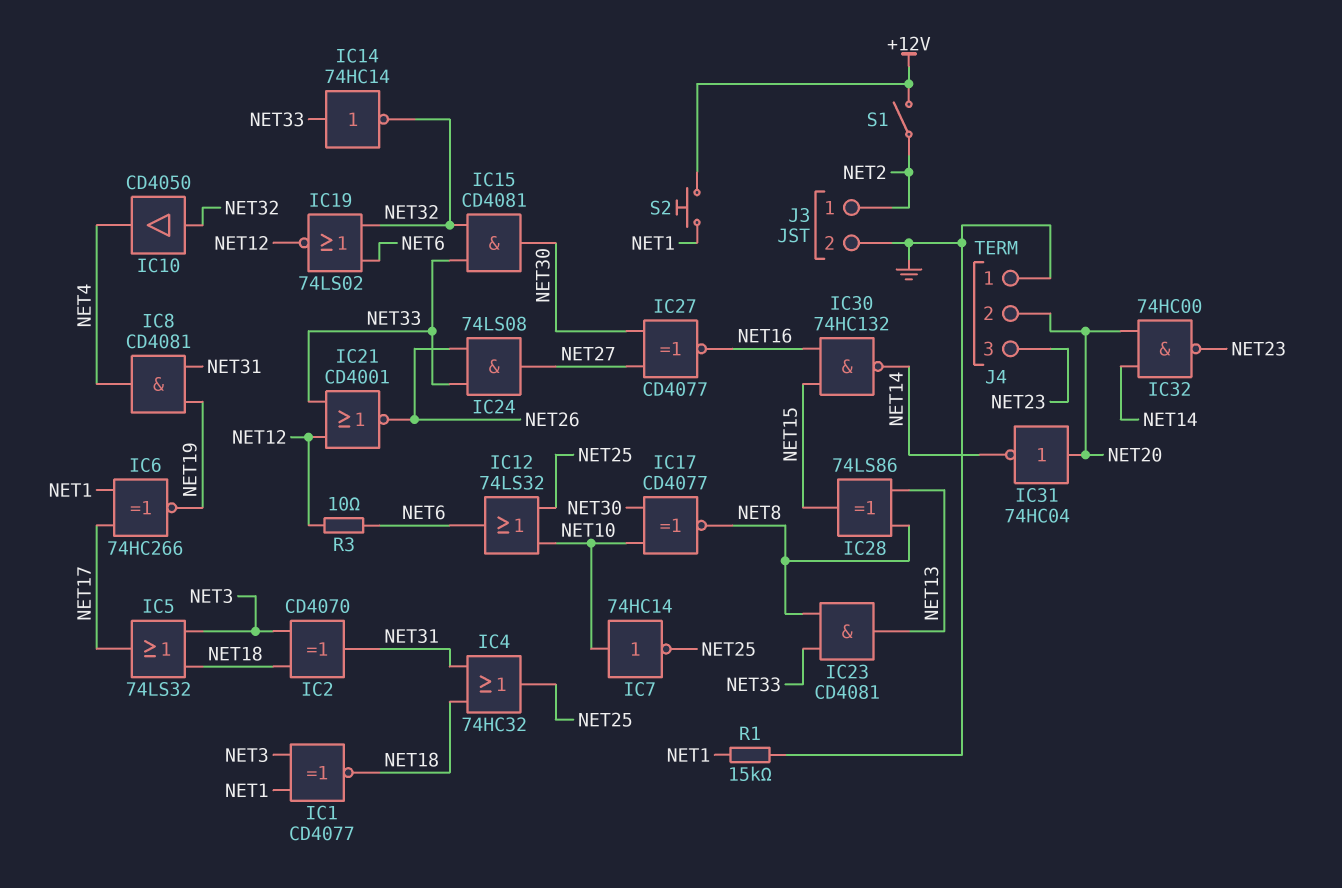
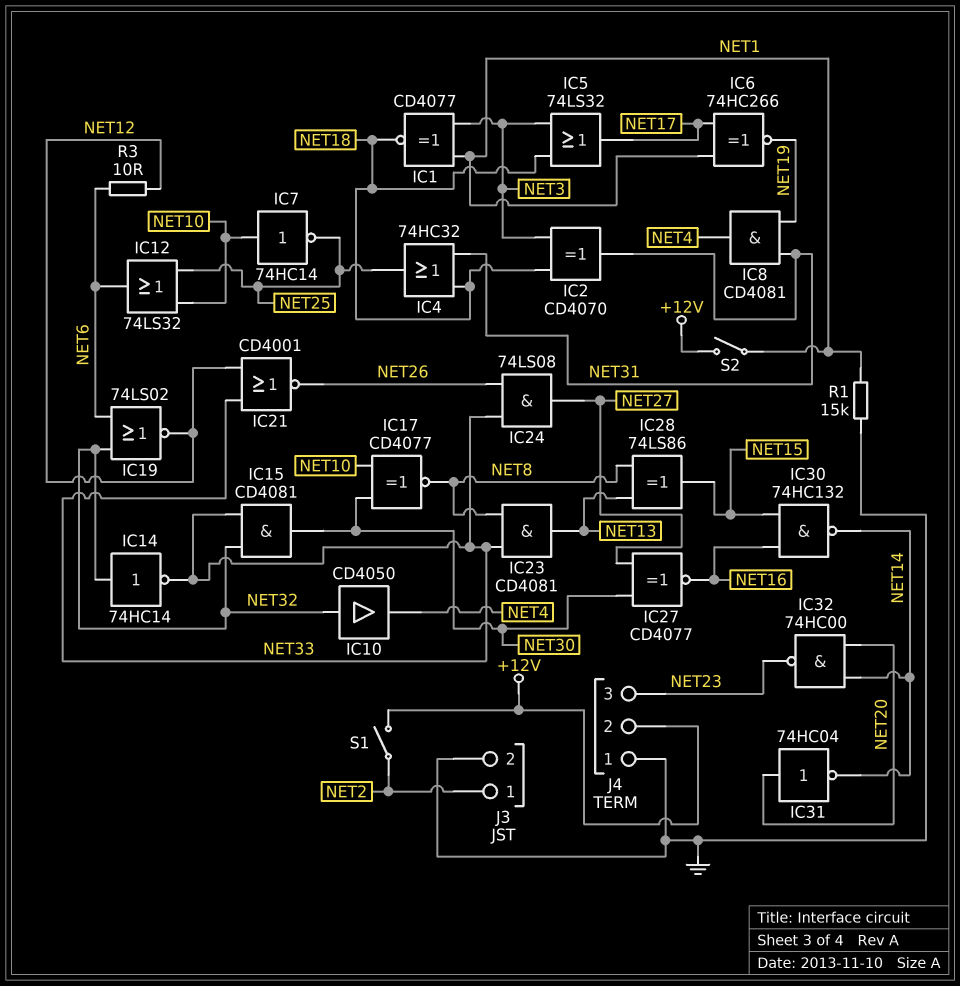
IC14: NOT 74HC14 (in NET33, out NET32) -> NOT 74HC14 (in NET32, out NET33)
J4 pin 2: NET20 -> +12V
S2: button (+12V, NET1) -> switch (+12V, NET1)

